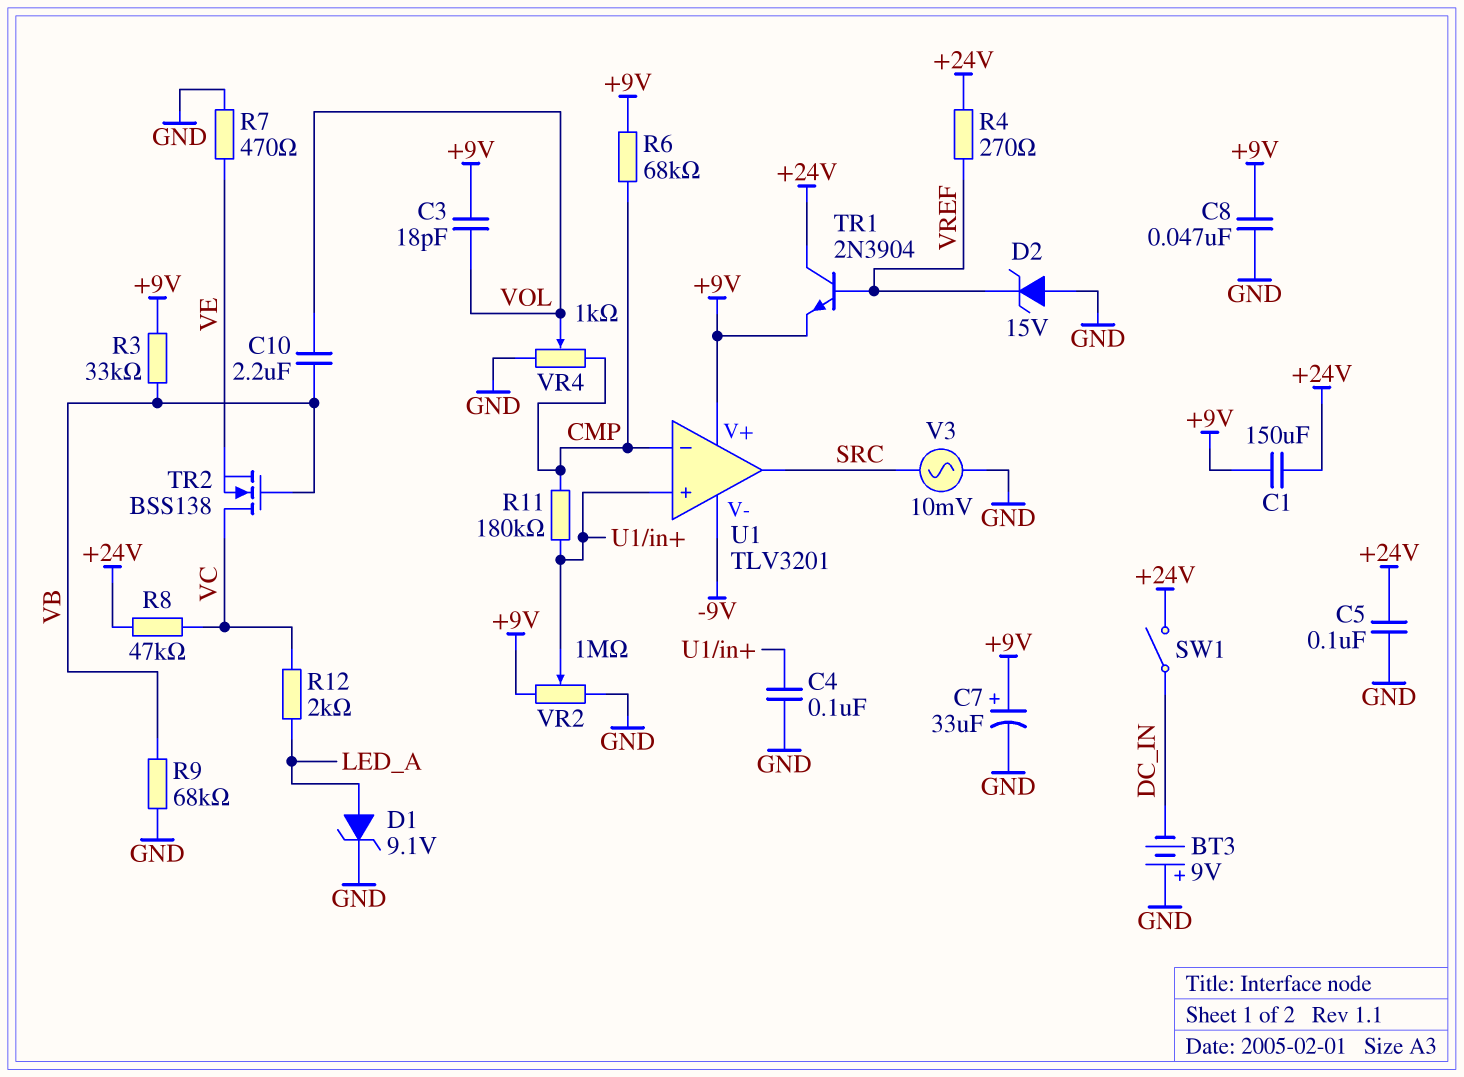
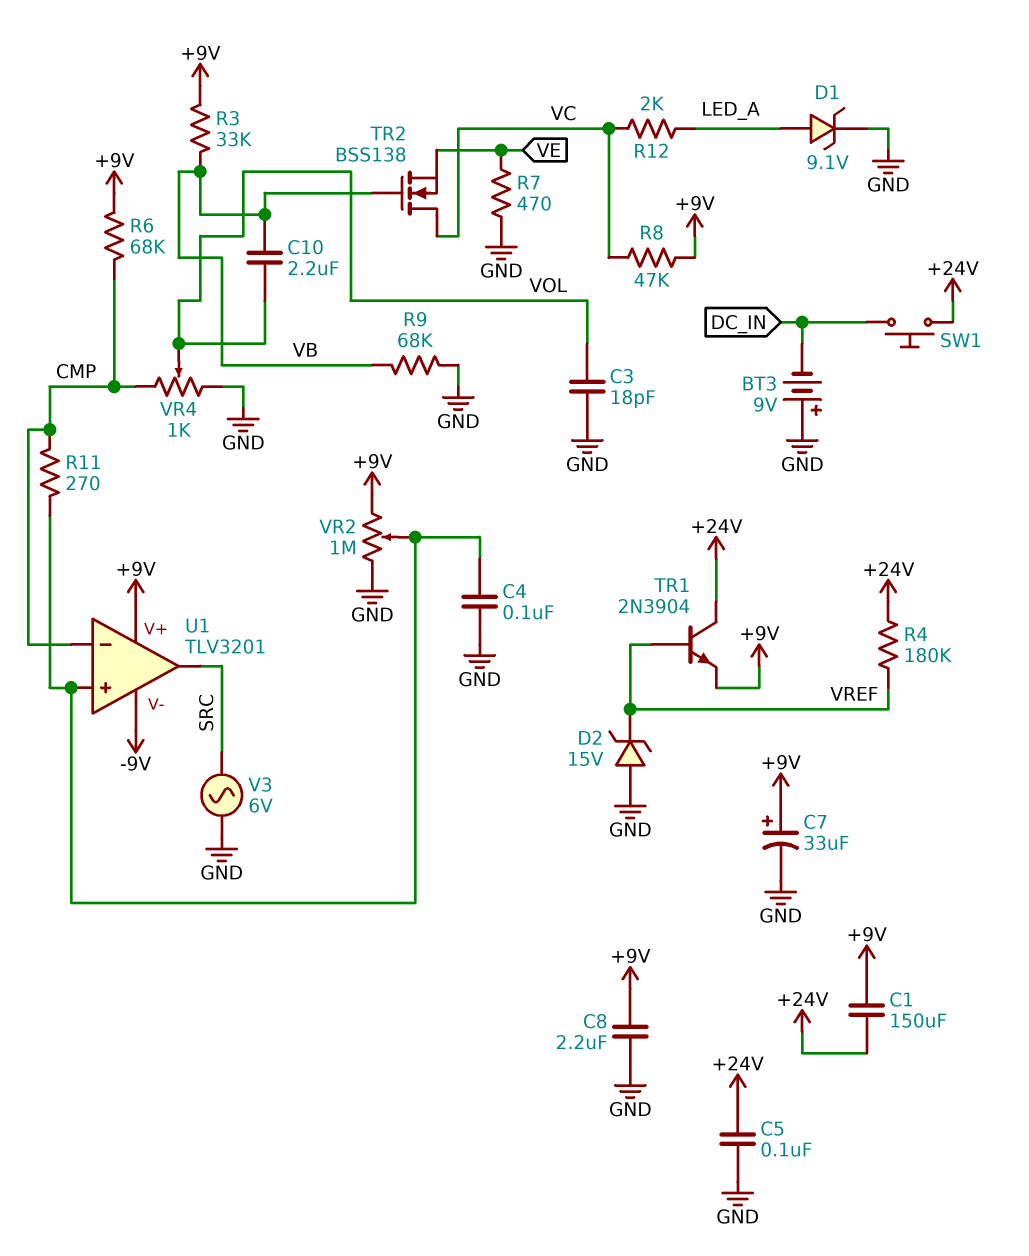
C3: 18pF (+9V, VOL) -> 18pF (GND, VOL)
C8: 47nF (+9V, GND) -> 2.2uF (+9V, GND)
R4: 270 (+24V, VREF) -> 180k (+24V, VREF)
R8: 47k (+24V, VC) -> 47k (+9V, VC)
R11: 180k (CMP, U1/in+) -> 270 (CMP, U1/in+)
SW1: switch (+24V, DC_IN) -> button (+24V, DC_IN)
V3: AC 10mV (GND, SRC) -> AC 6V (GND, SRC)

